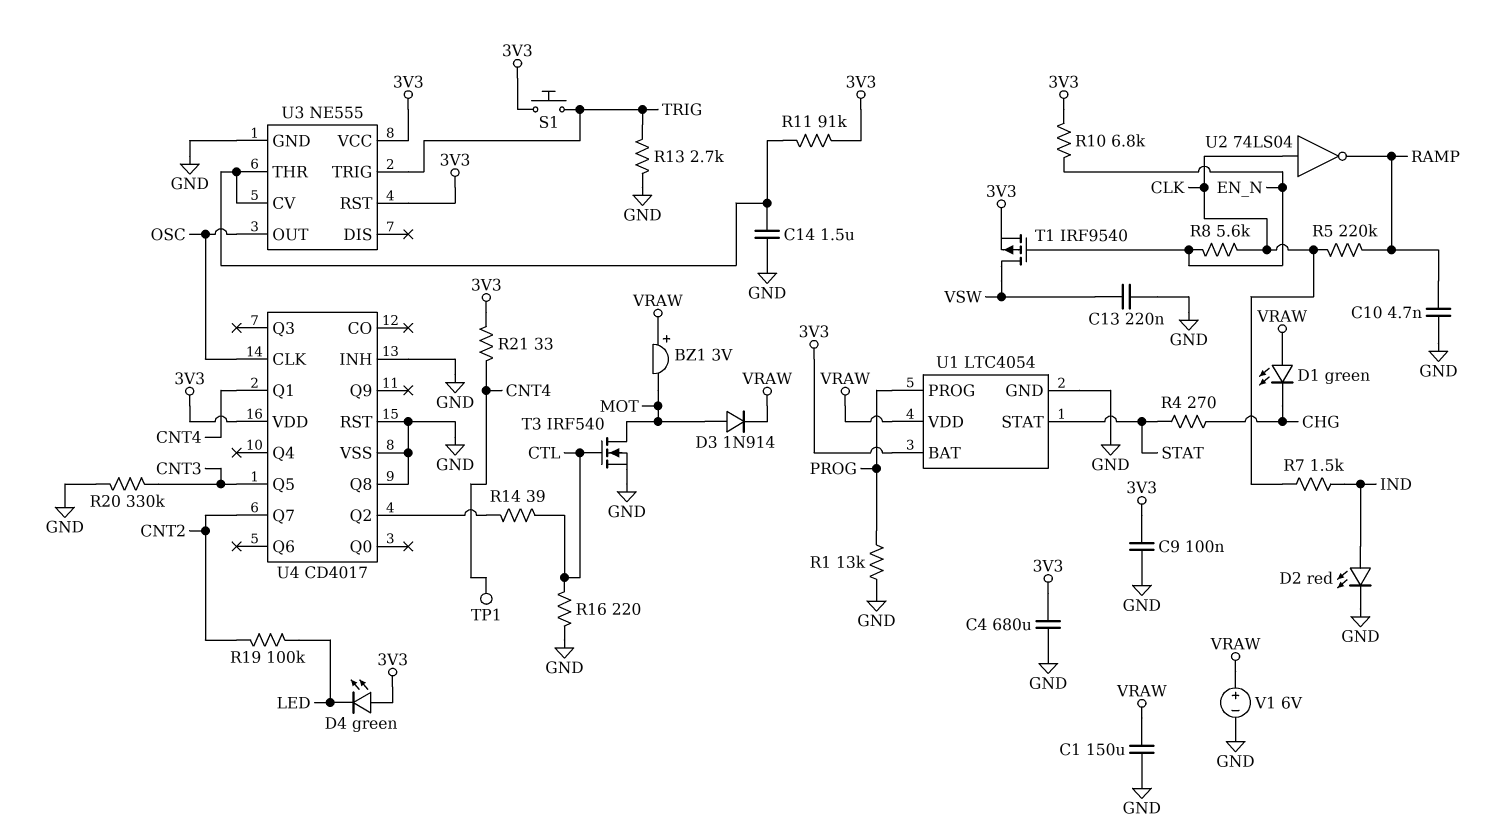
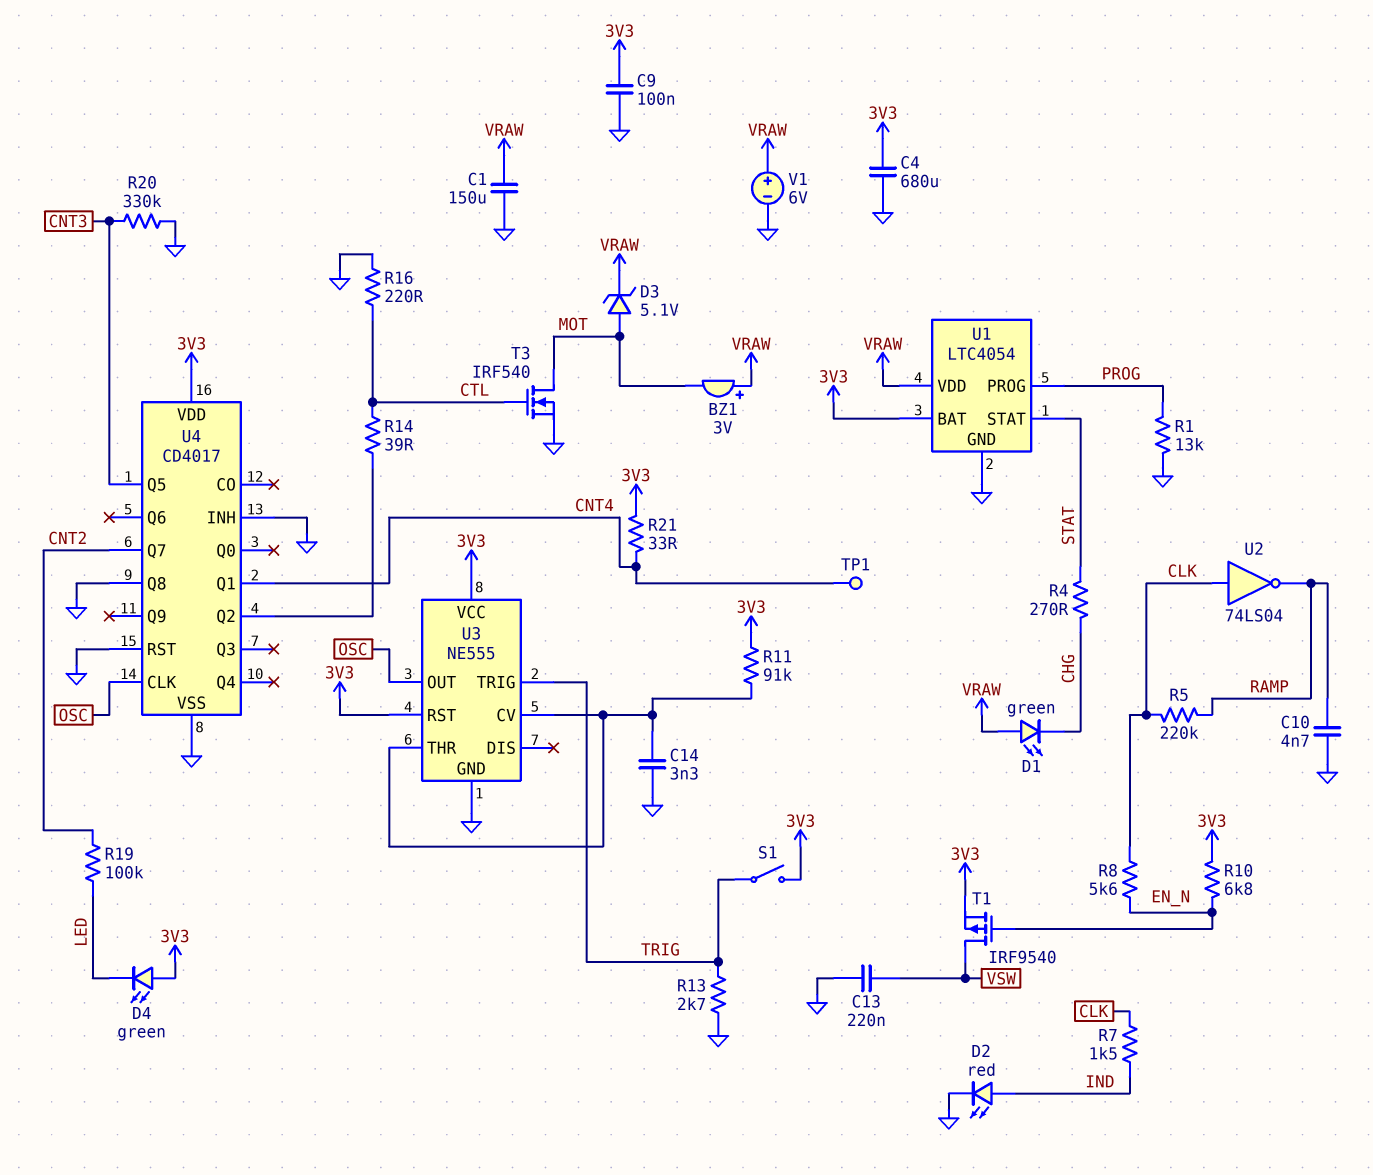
C14: 1.5uF (GND, U3/CV) -> 3.3nF (GND, U3/CV)
D3: diode 1N914 (A MOT, K VRAW) -> zener 5.1V (A MOT, K VRAW)
S1: button (3V3, TRIG) -> switch (3V3, TRIG)

